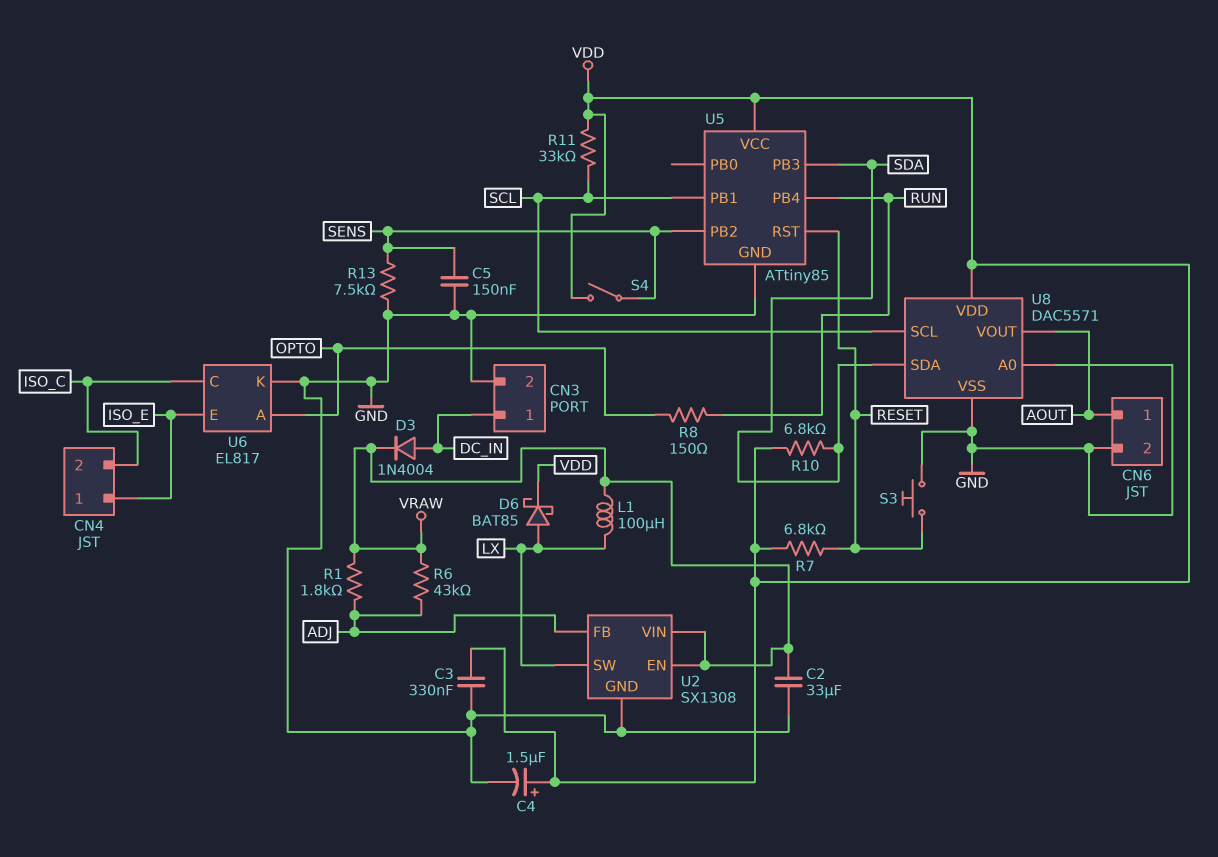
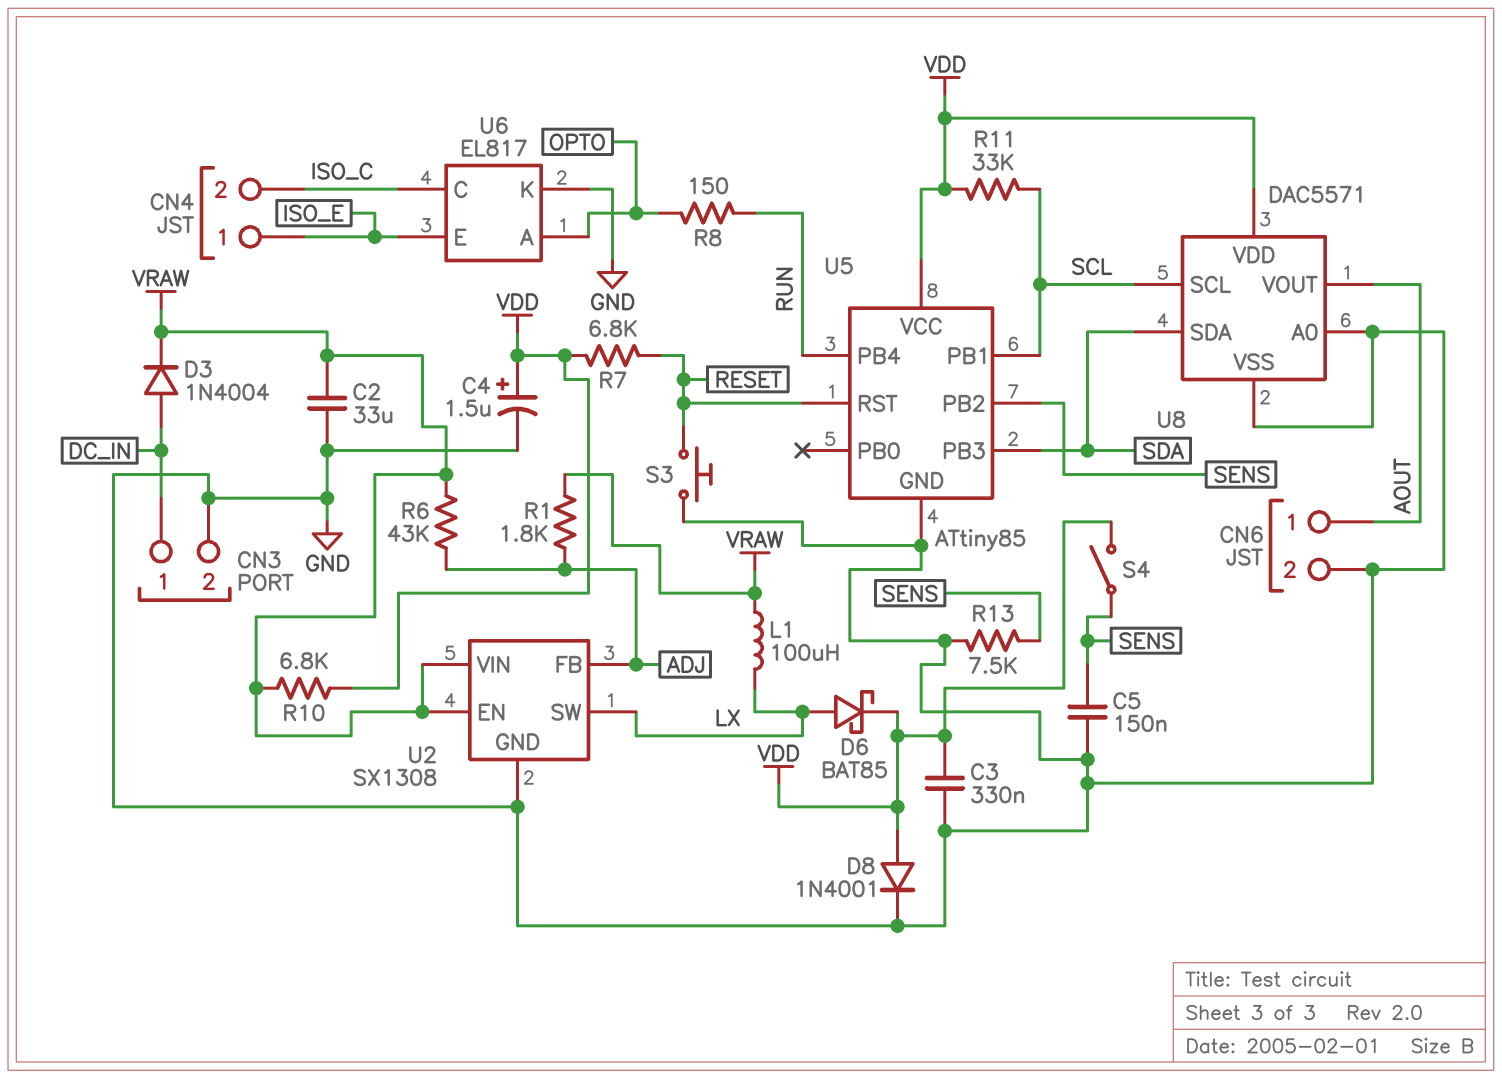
D8: none -> diode 1N4001 (A VDD, K GND)
R10: 6.8k (SDA, VDD) -> 6.8k (VDD, VRAW)

